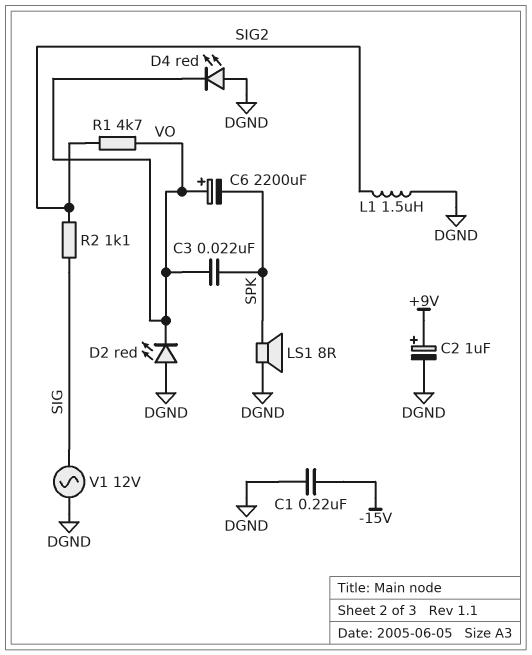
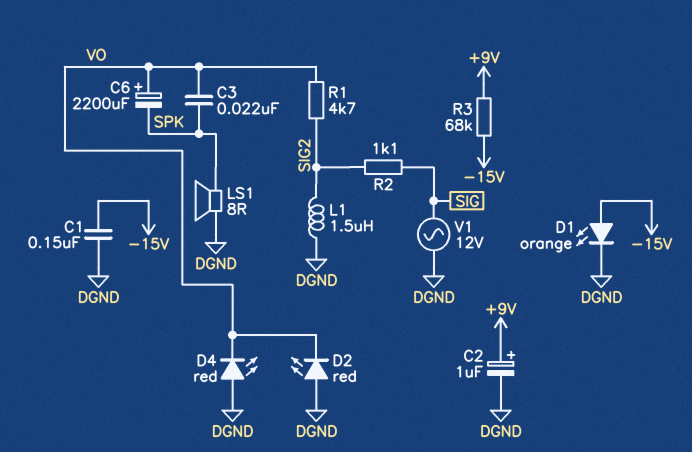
C1: 220nF (-15V, DGND) -> 150nF (-15V, DGND)
D1: none -> LED orange (A -15V, K DGND)
R3: none -> 68k (+9V, -15V)

